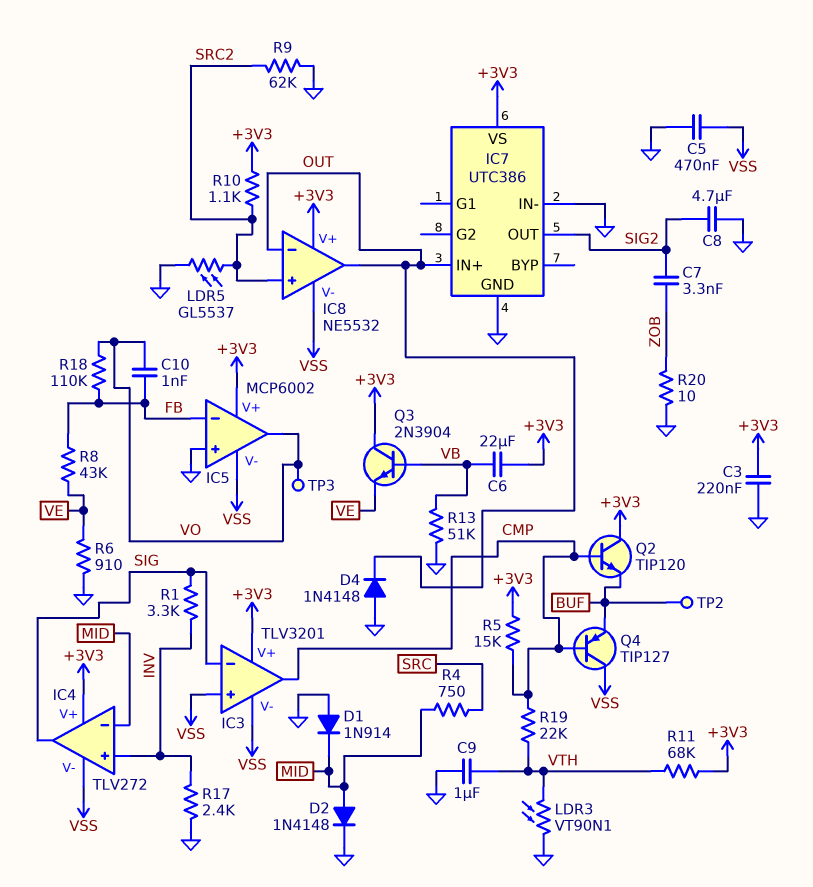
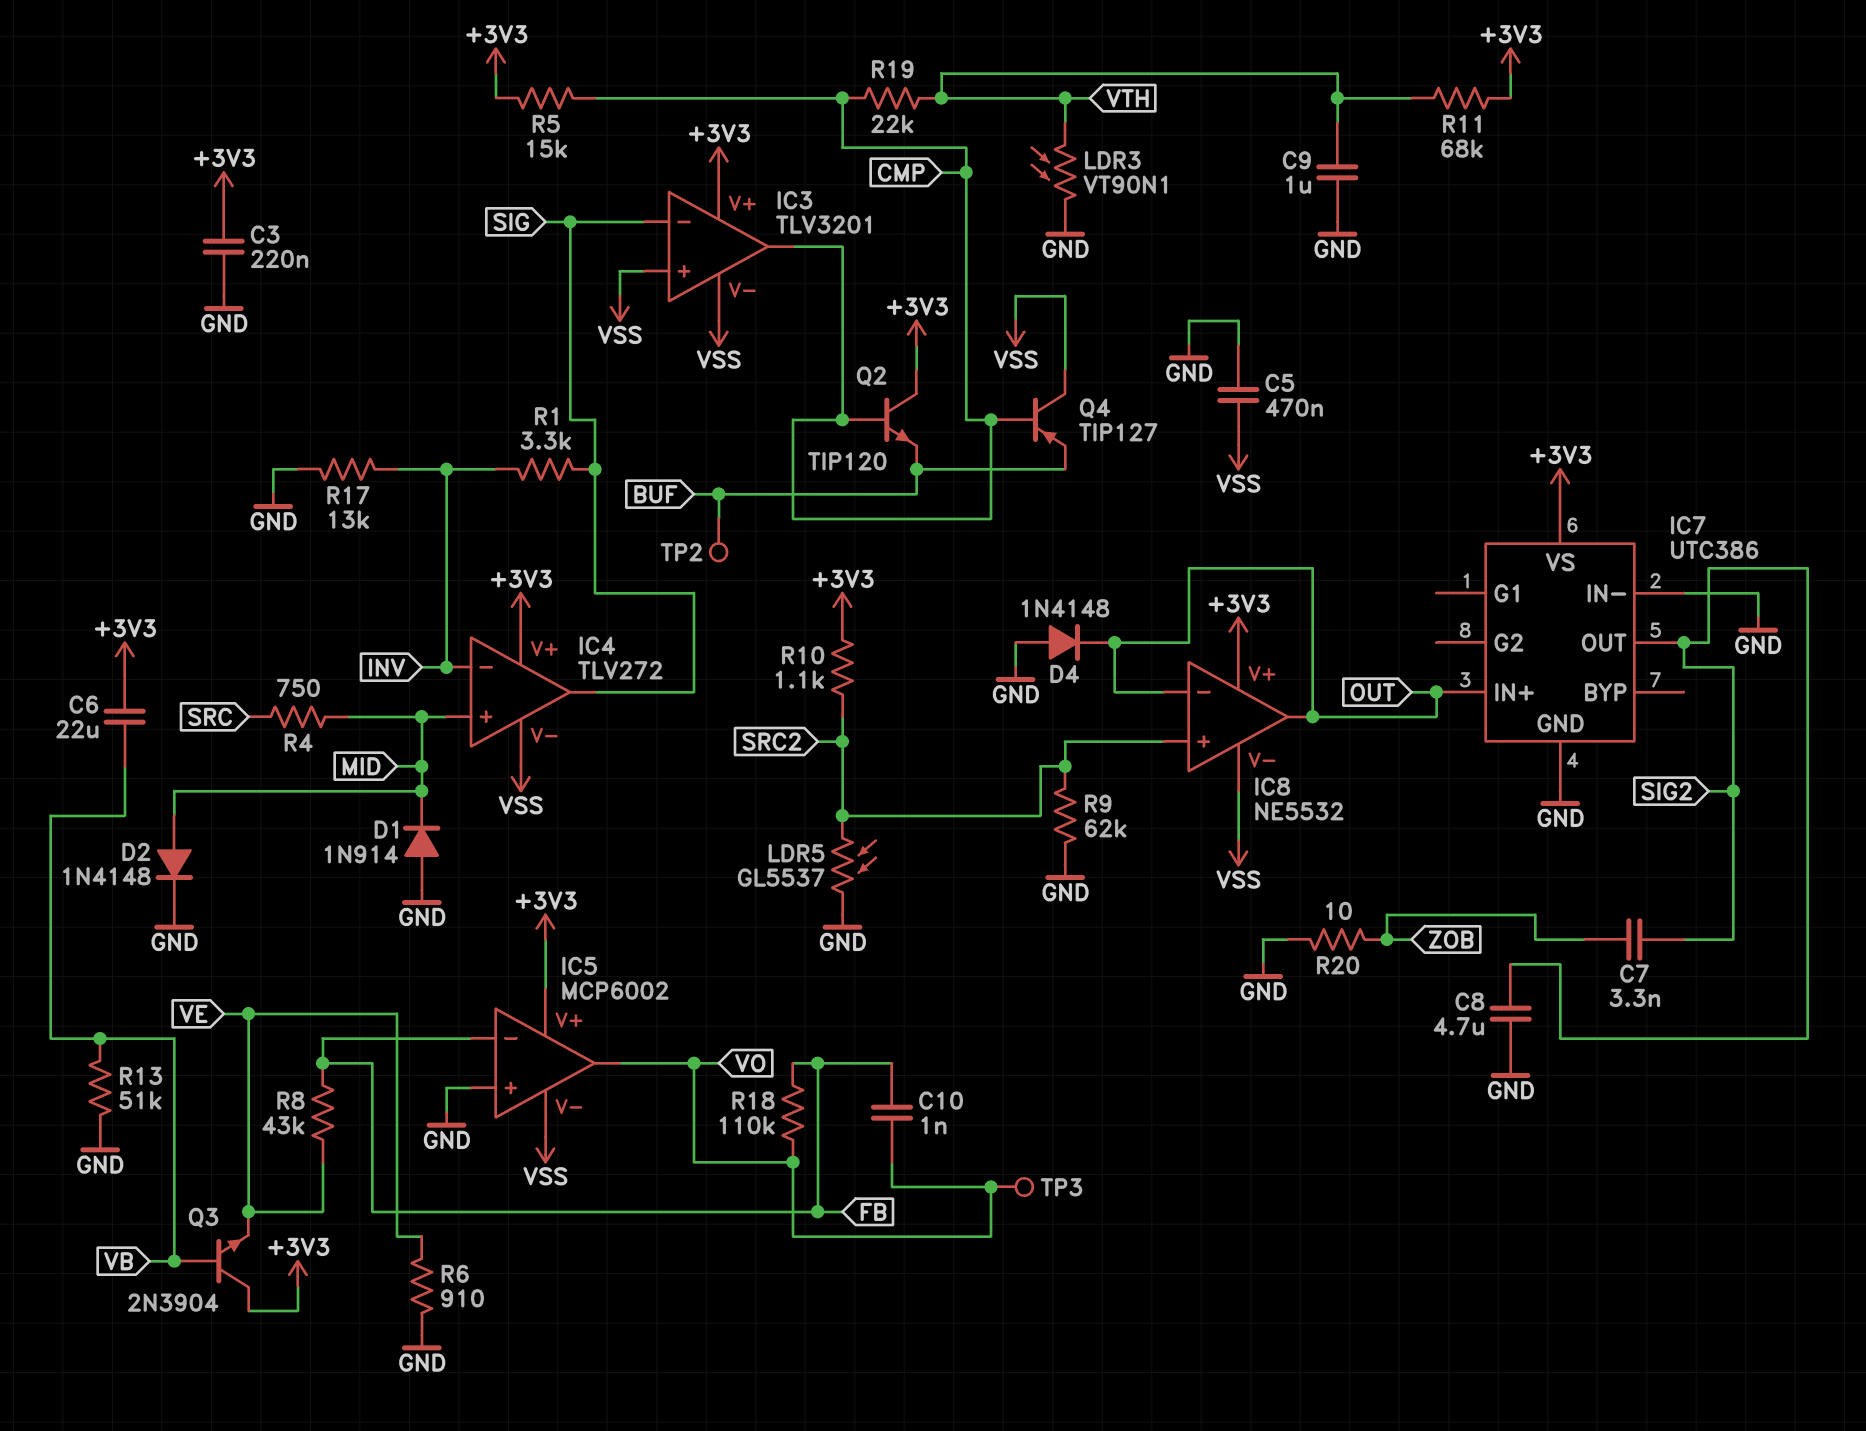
IC4 pin in+: INV -> MID
IC4 pin in-: MID -> INV
R17: 2.4k (GND, INV) -> 13k (GND, INV)

